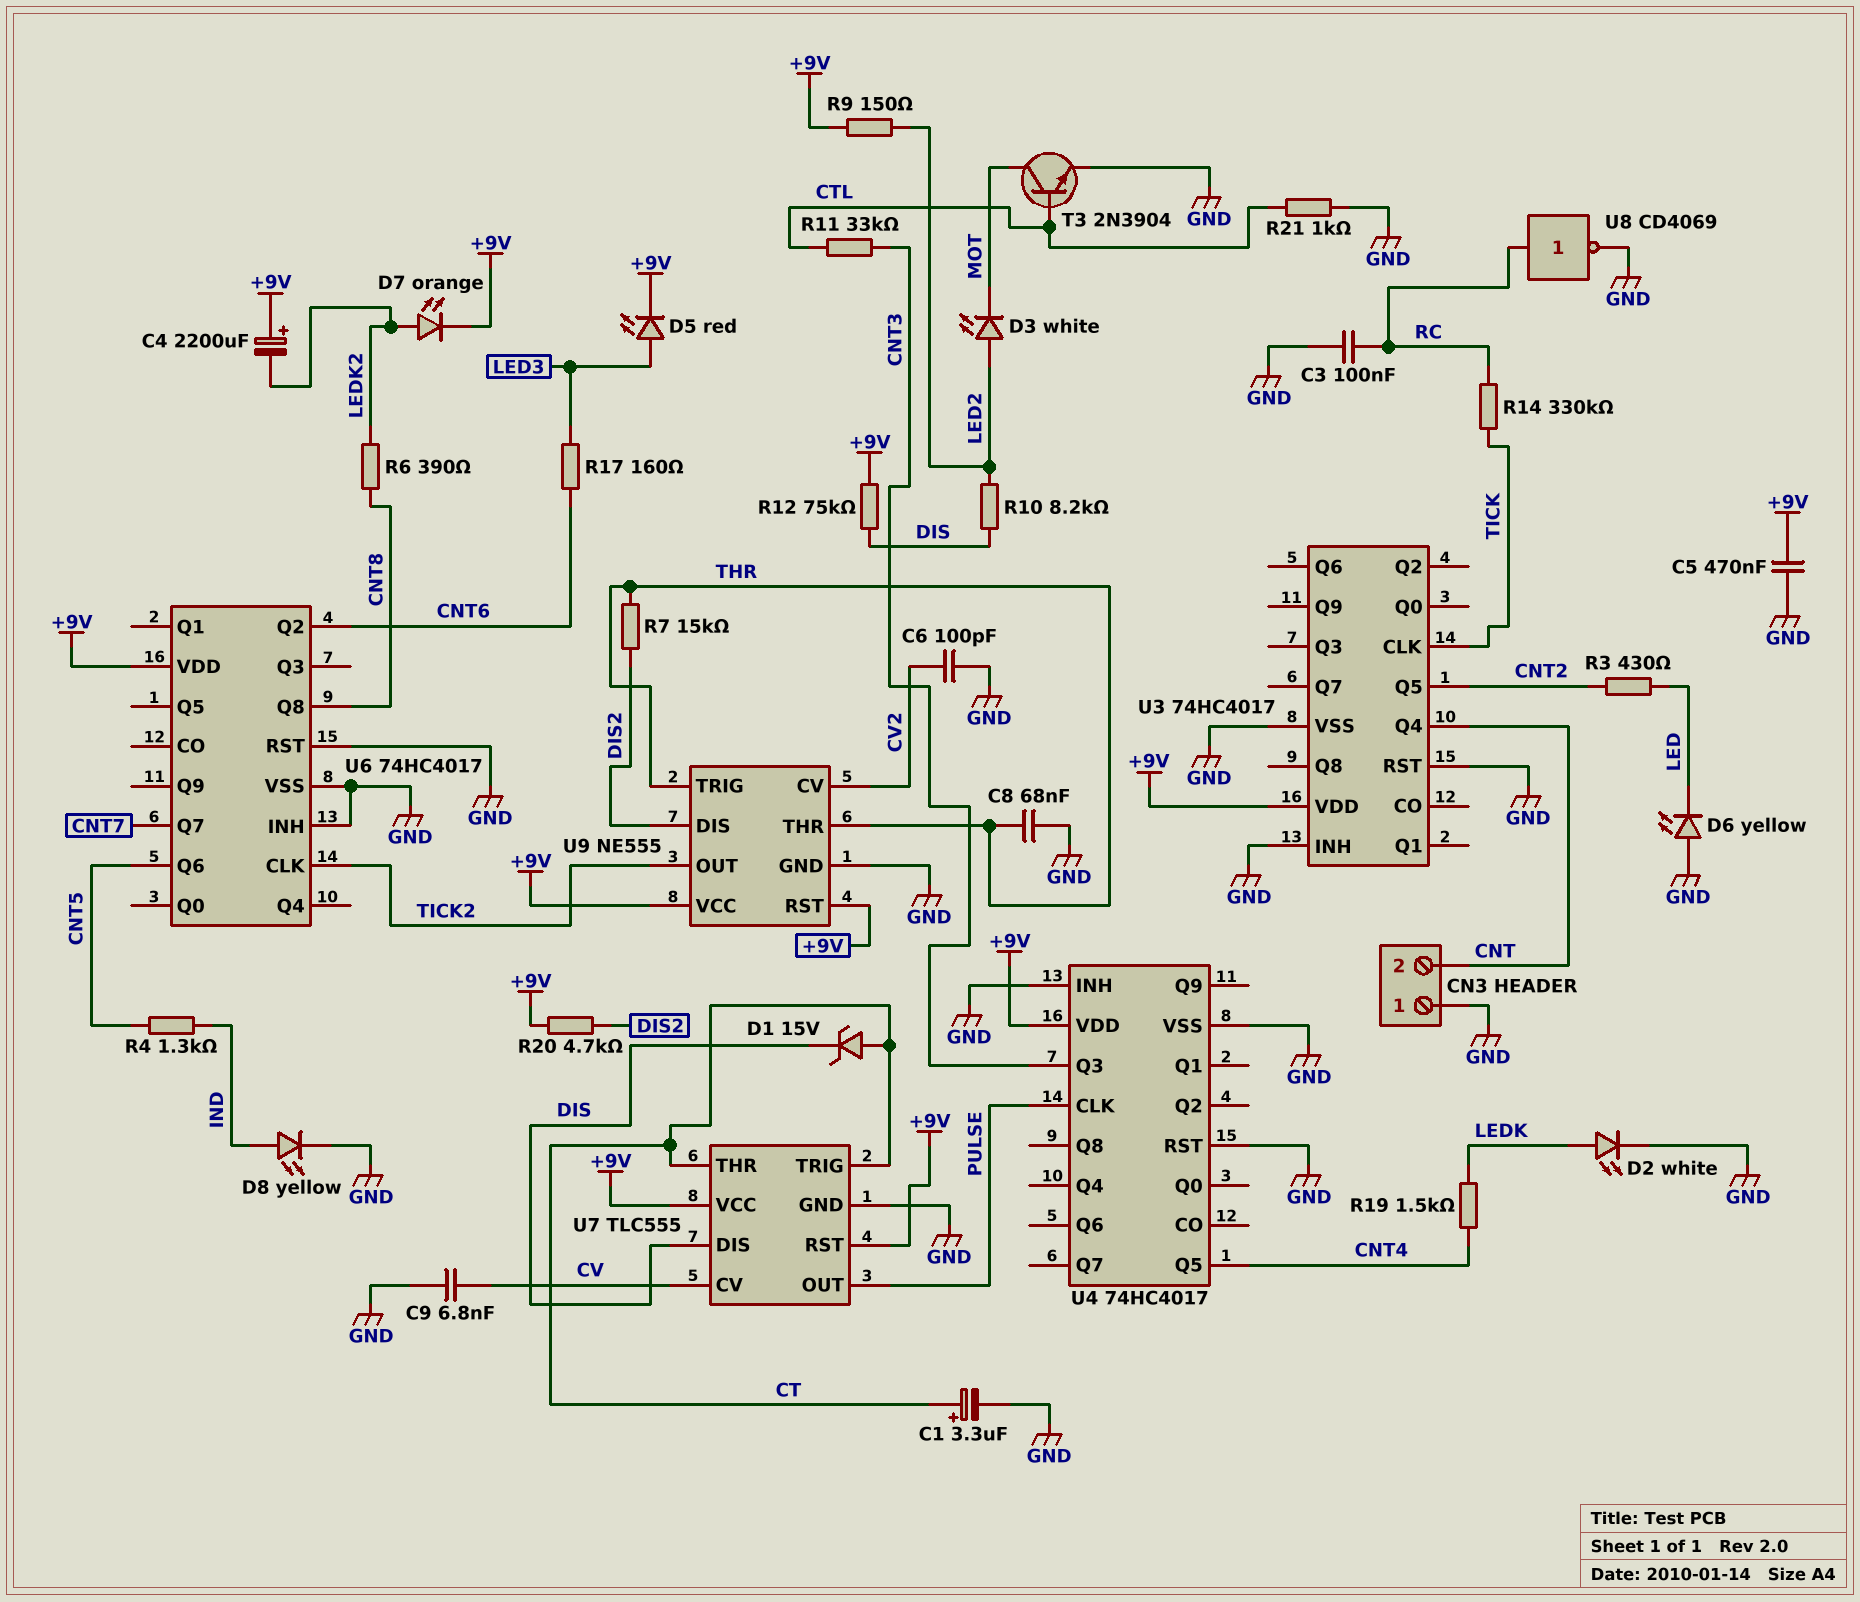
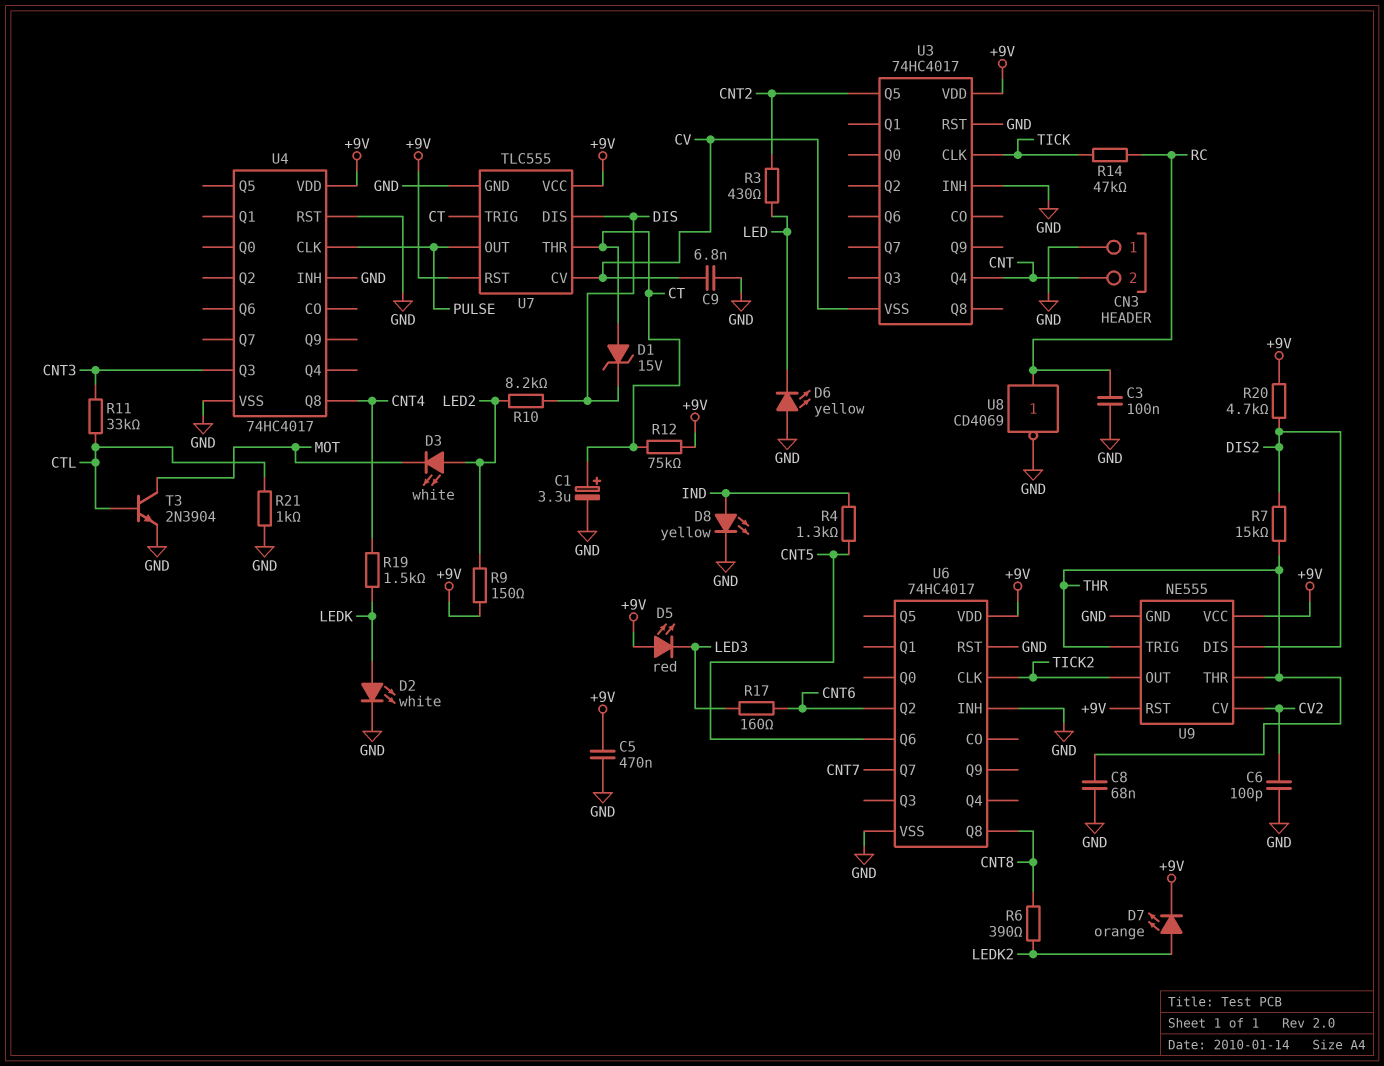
C4: 2200uF (plus +9V, minus LEDK2) -> none
D5: LED red (A LED3, K +9V) -> LED red (A +9V, K LED3)
R12: 75k (+9V, DIS) -> 75k (+9V, CT)
R14: 330k (RC, TICK) -> 47k (RC, TICK)
U3 pin VSS: GND -> CV
U4 pin Q5: CNT4 -> none
U4 pin Q8: none -> CNT4

